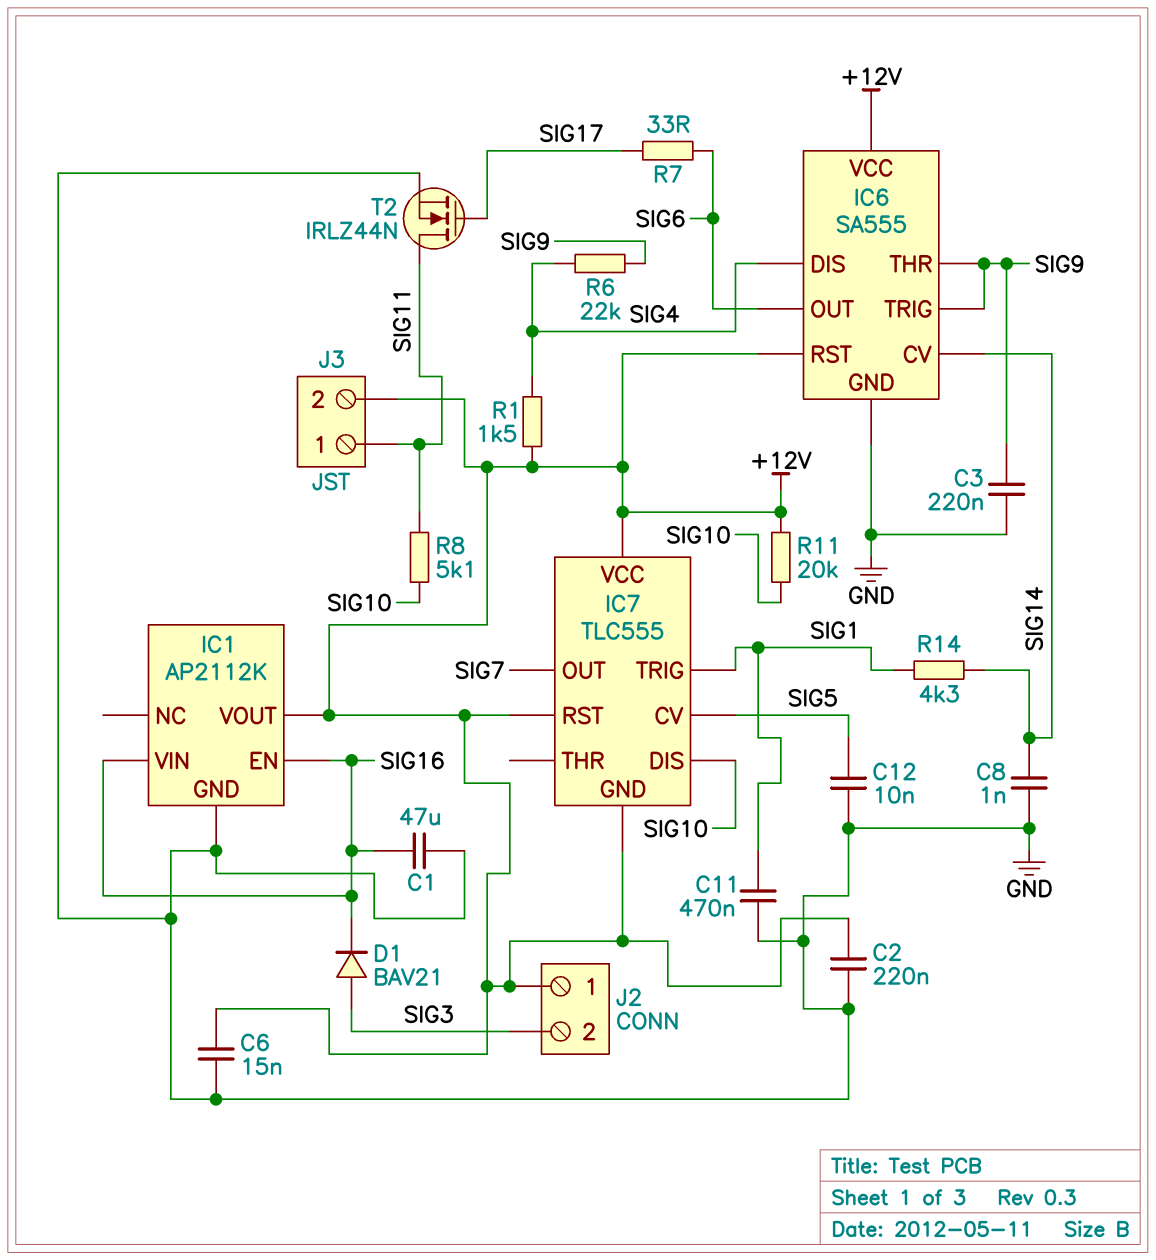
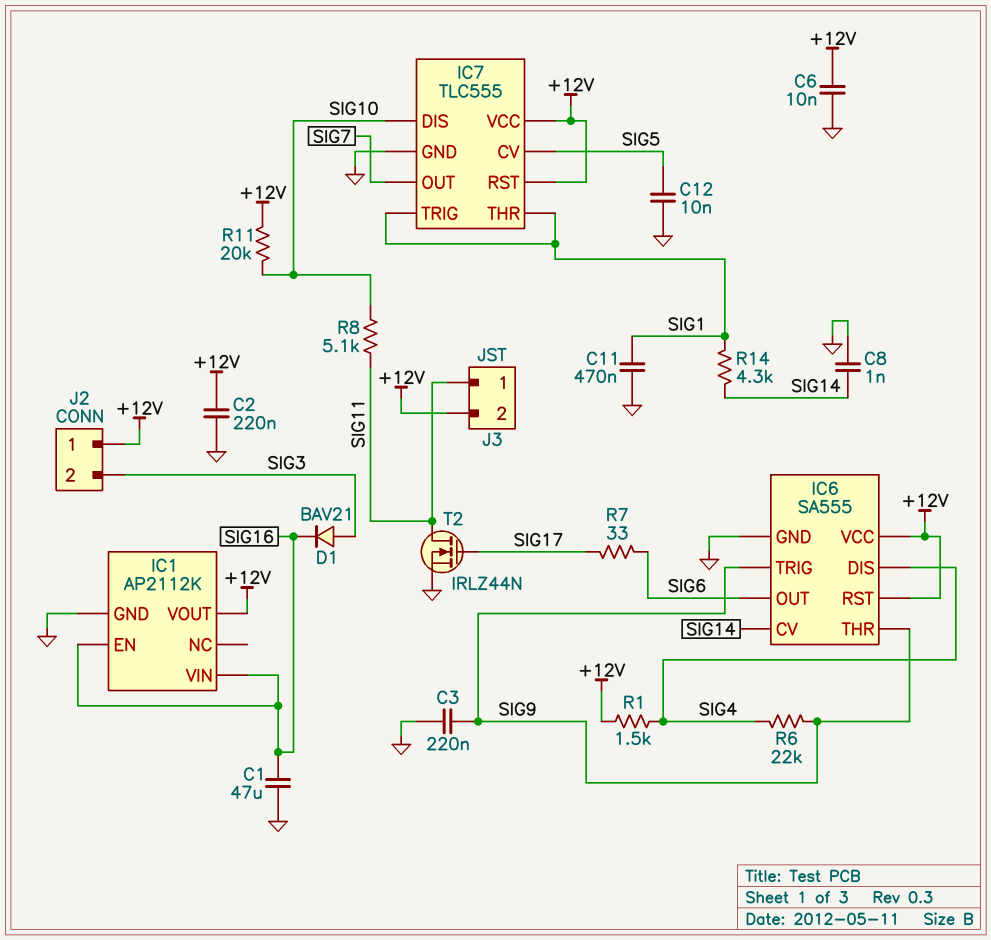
C6: 15nF (+12V, GND) -> 10nF (+12V, GND)
IC7 pin GND: +12V -> GND
IC7 pin THR: none -> SIG1

